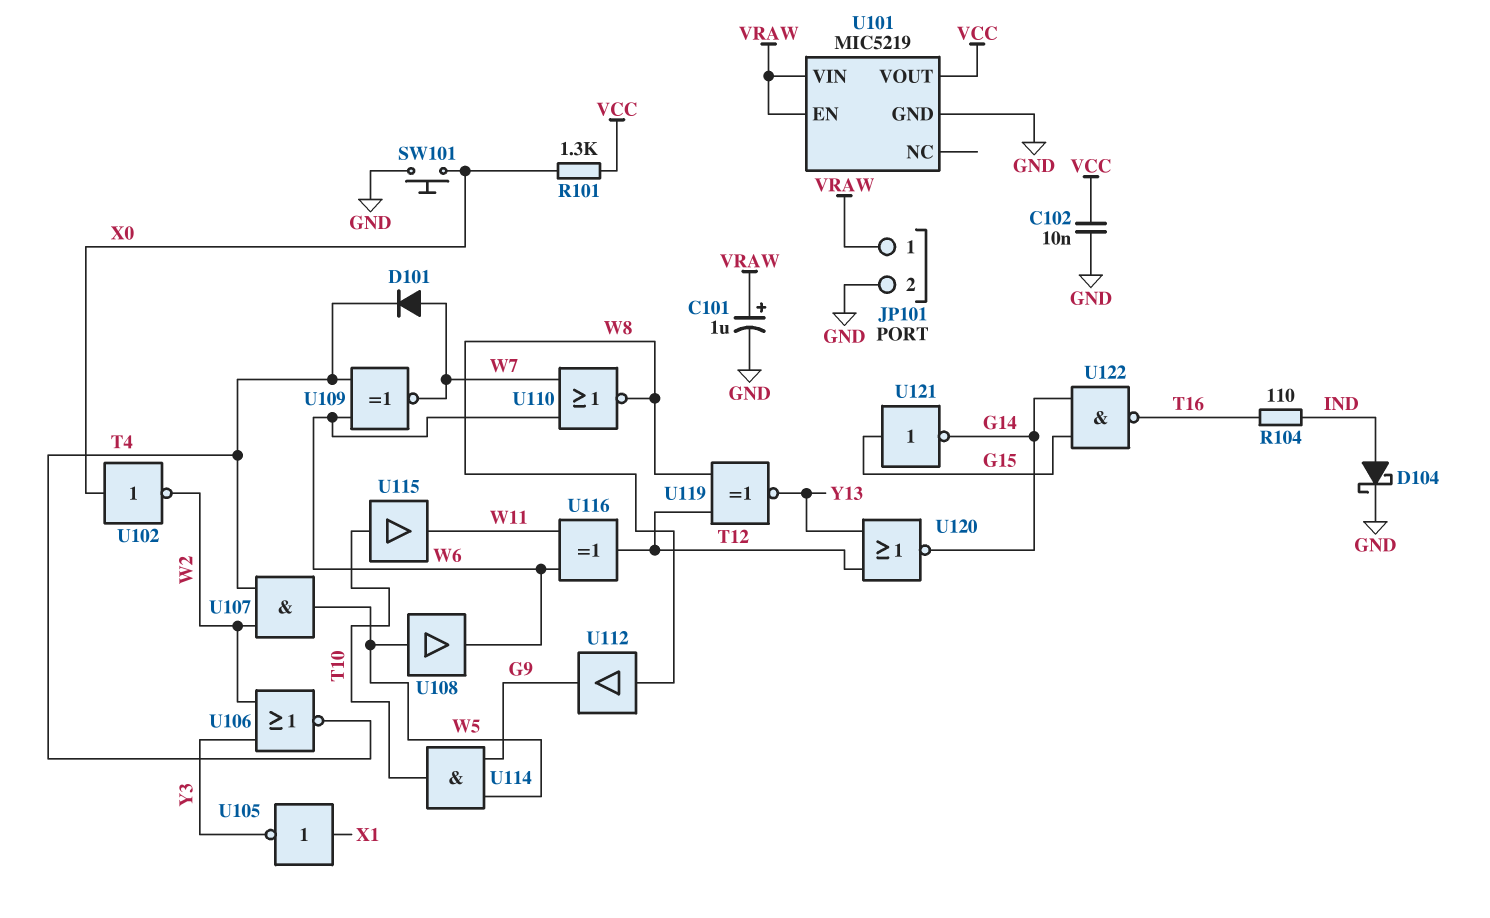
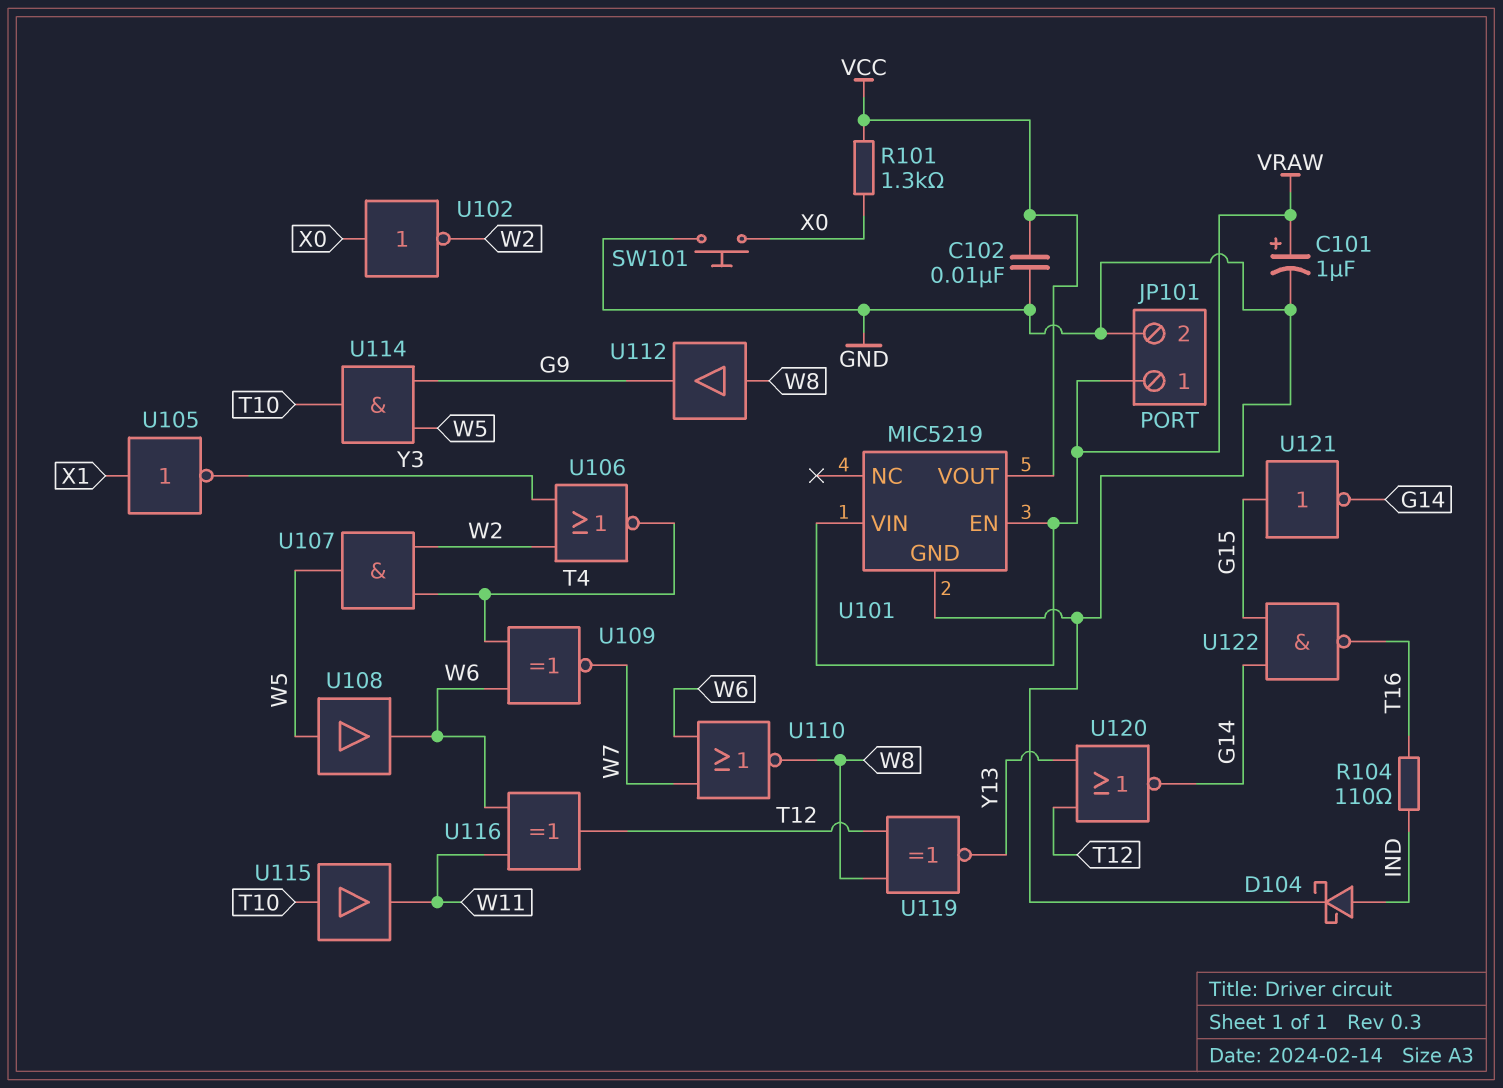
D101: diode (A W7, K T4) -> none

